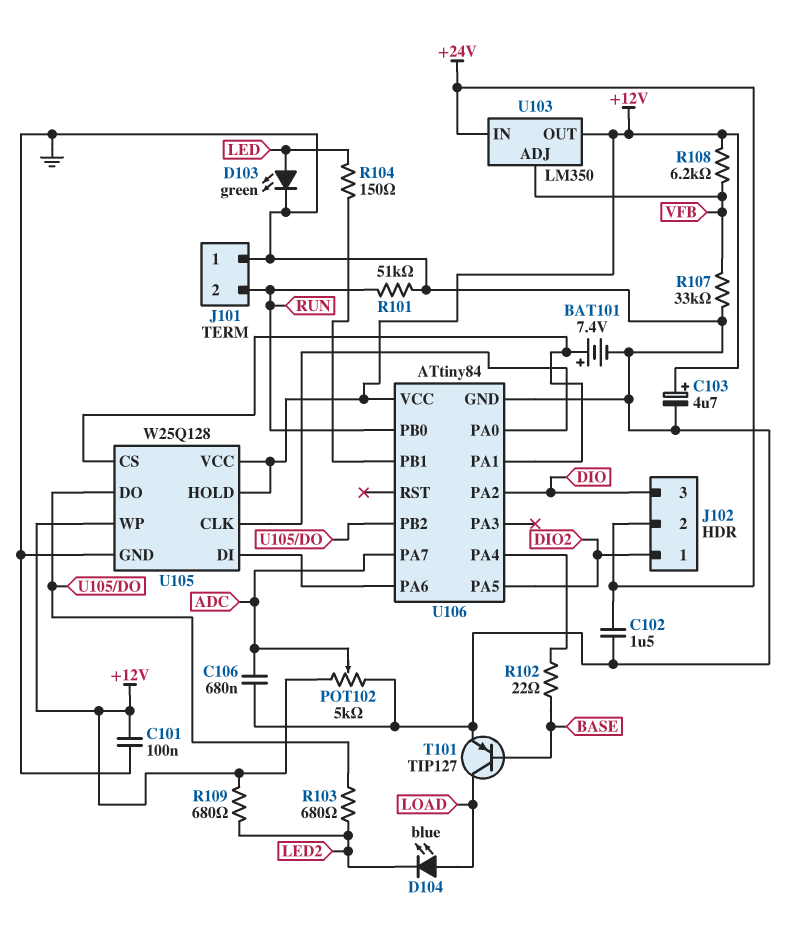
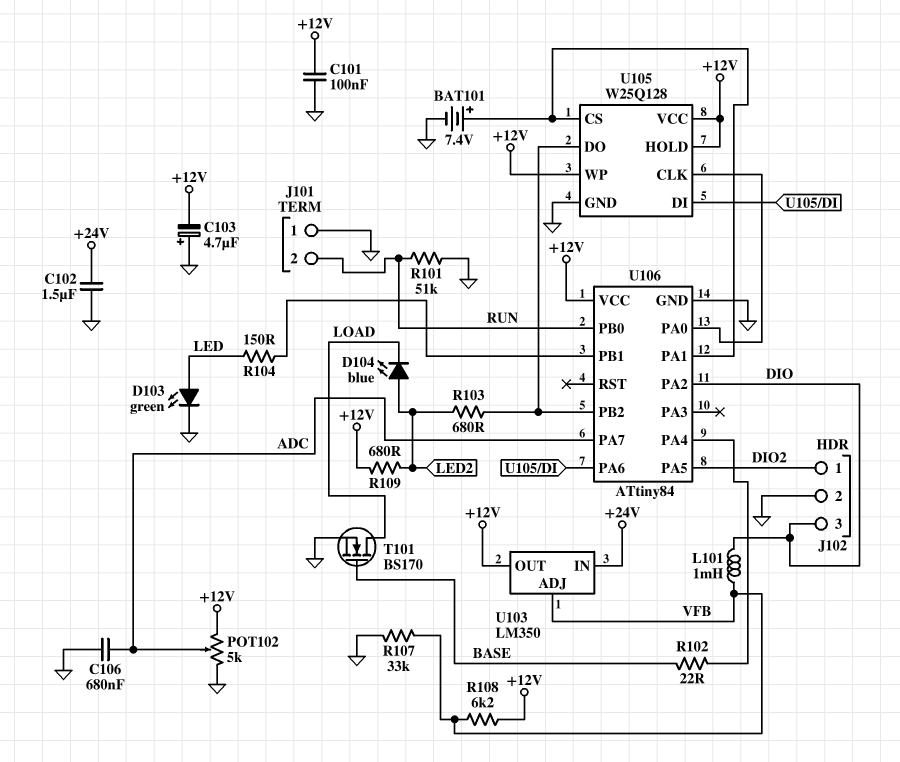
C103: 4.7uF (plus +12V, minus GND) -> 4.7uF (plus GND, minus +12V)
D104: LED blue (A LOAD, K LED2) -> LED blue (A LED2, K LOAD)
J102 pin 2: +24V -> GND
L101: none -> 1mH (DIO, VFB)
T101: PNP TIP127 (B BASE, C LOAD, E GND) -> NMOS BS170 (G BASE, D LOAD, S GND)

